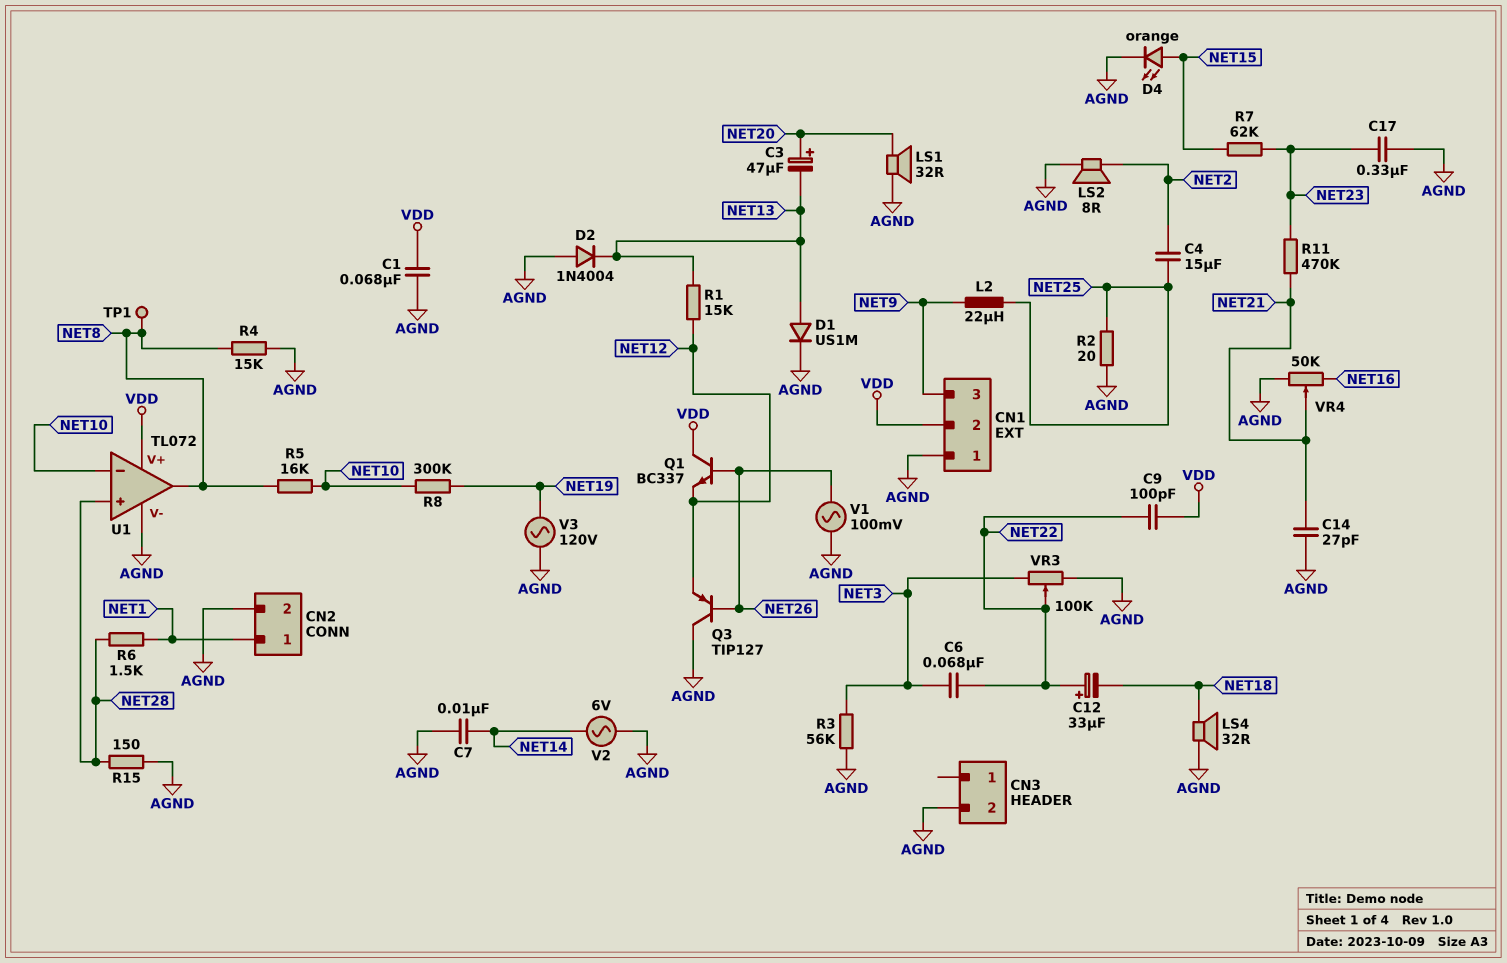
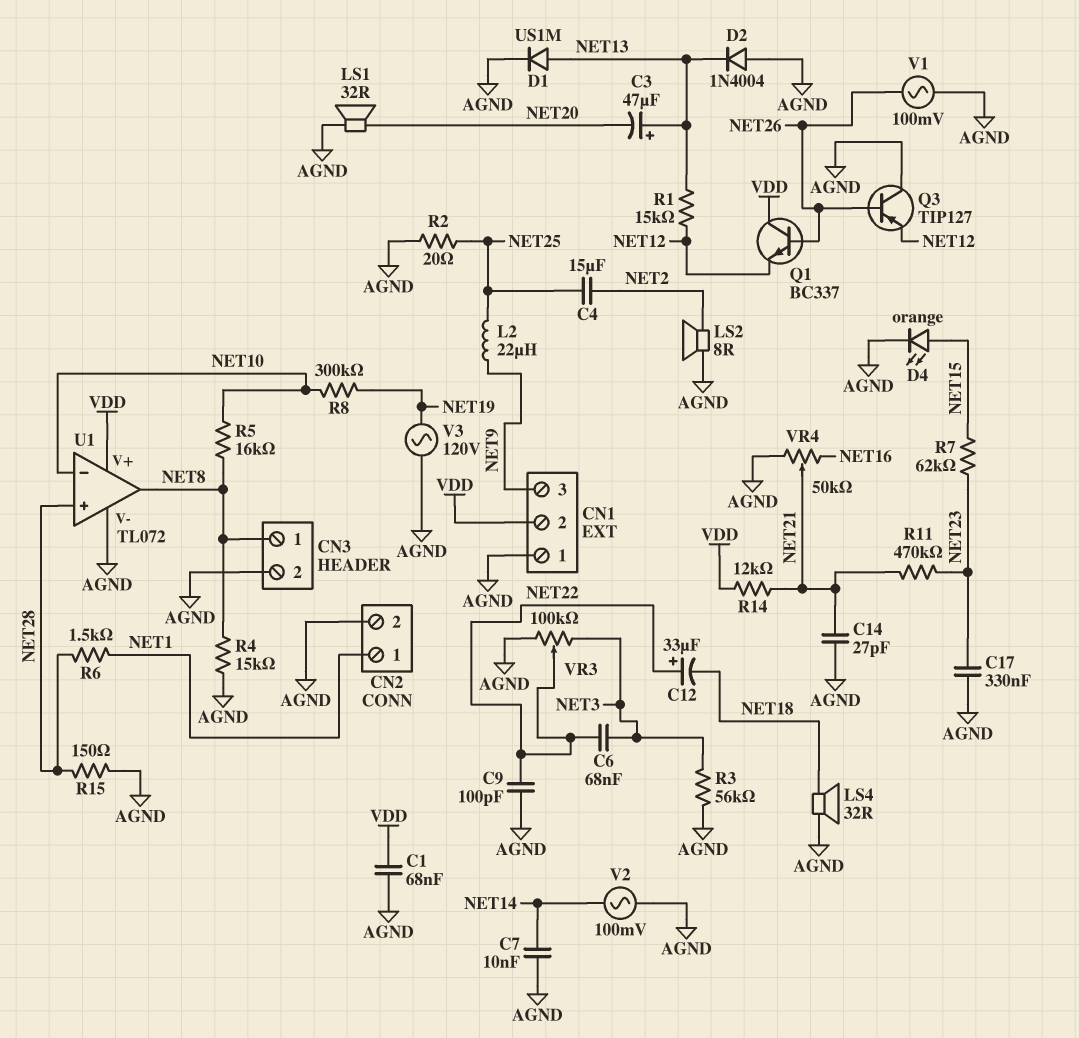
C3: 47uF (plus NET20, minus NET13) -> 47uF (plus NET13, minus NET20)
C9: 100pF (NET22, VDD) -> 100pF (AGND, NET22)
CN3 pin 1: none -> NET8
R14: none -> 12k (NET21, VDD)
TP1: test point (NET8) -> none
V2: AC 6V (AGND, NET14) -> AC 100mV (AGND, NET14)

